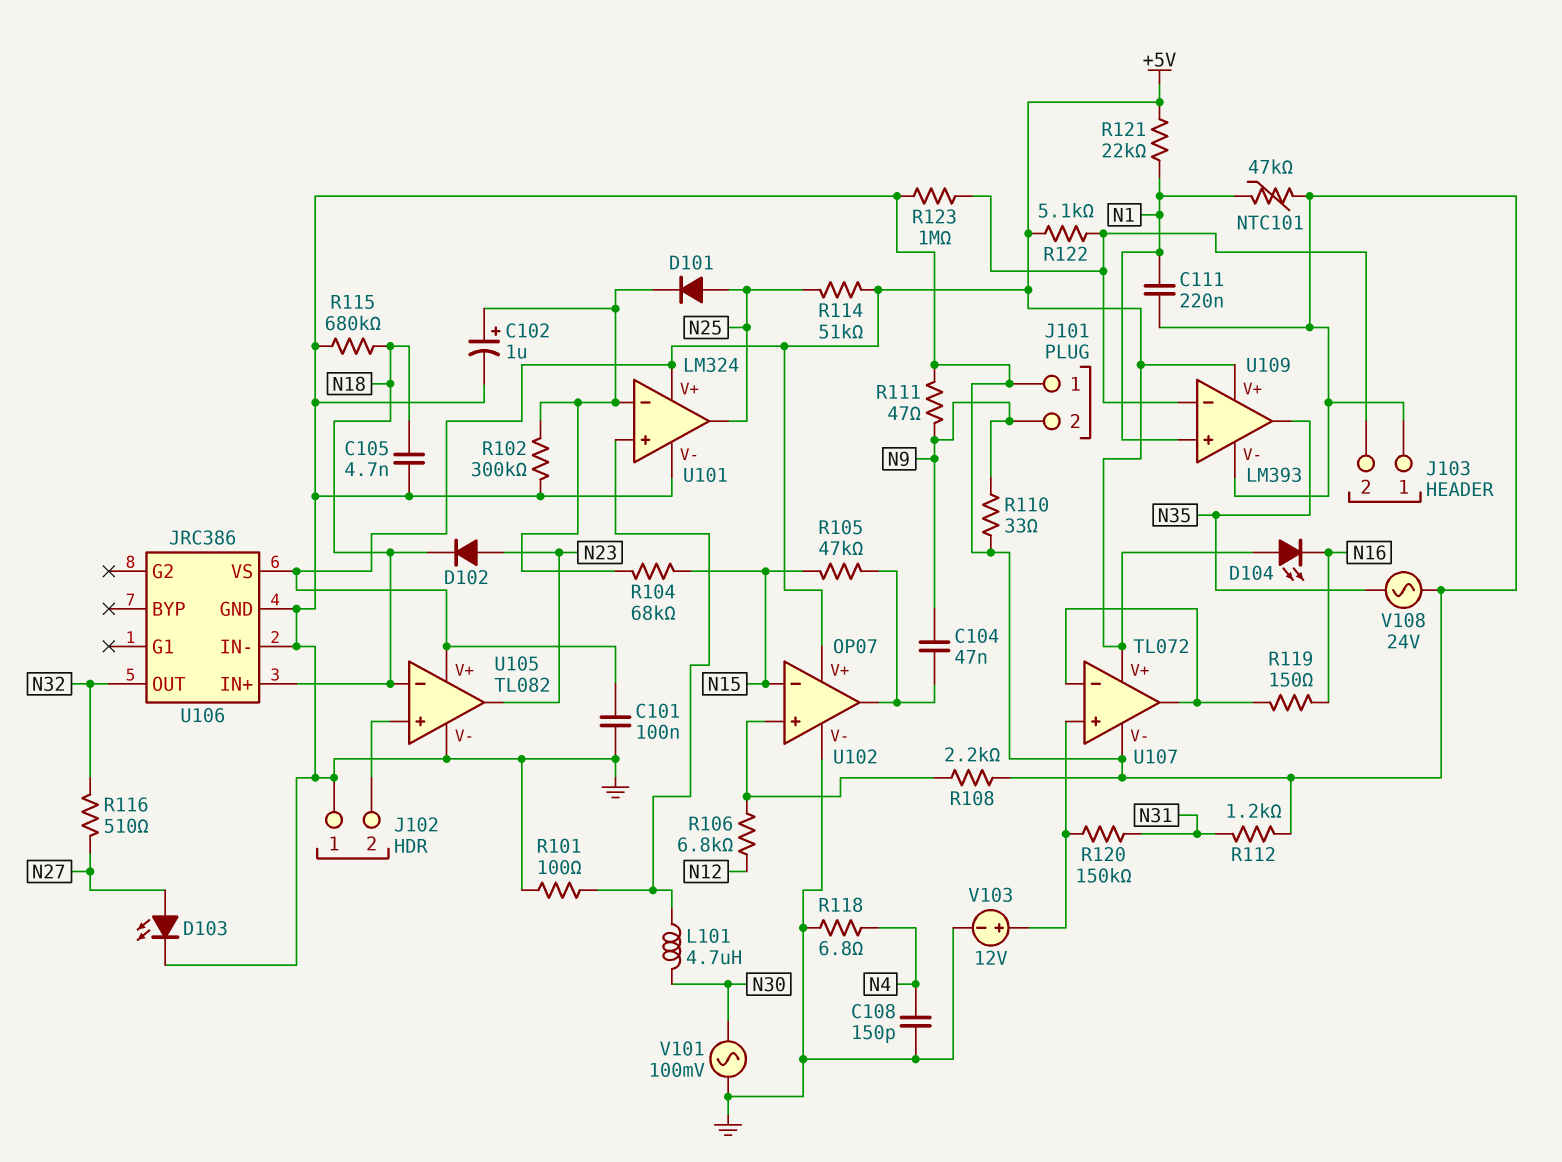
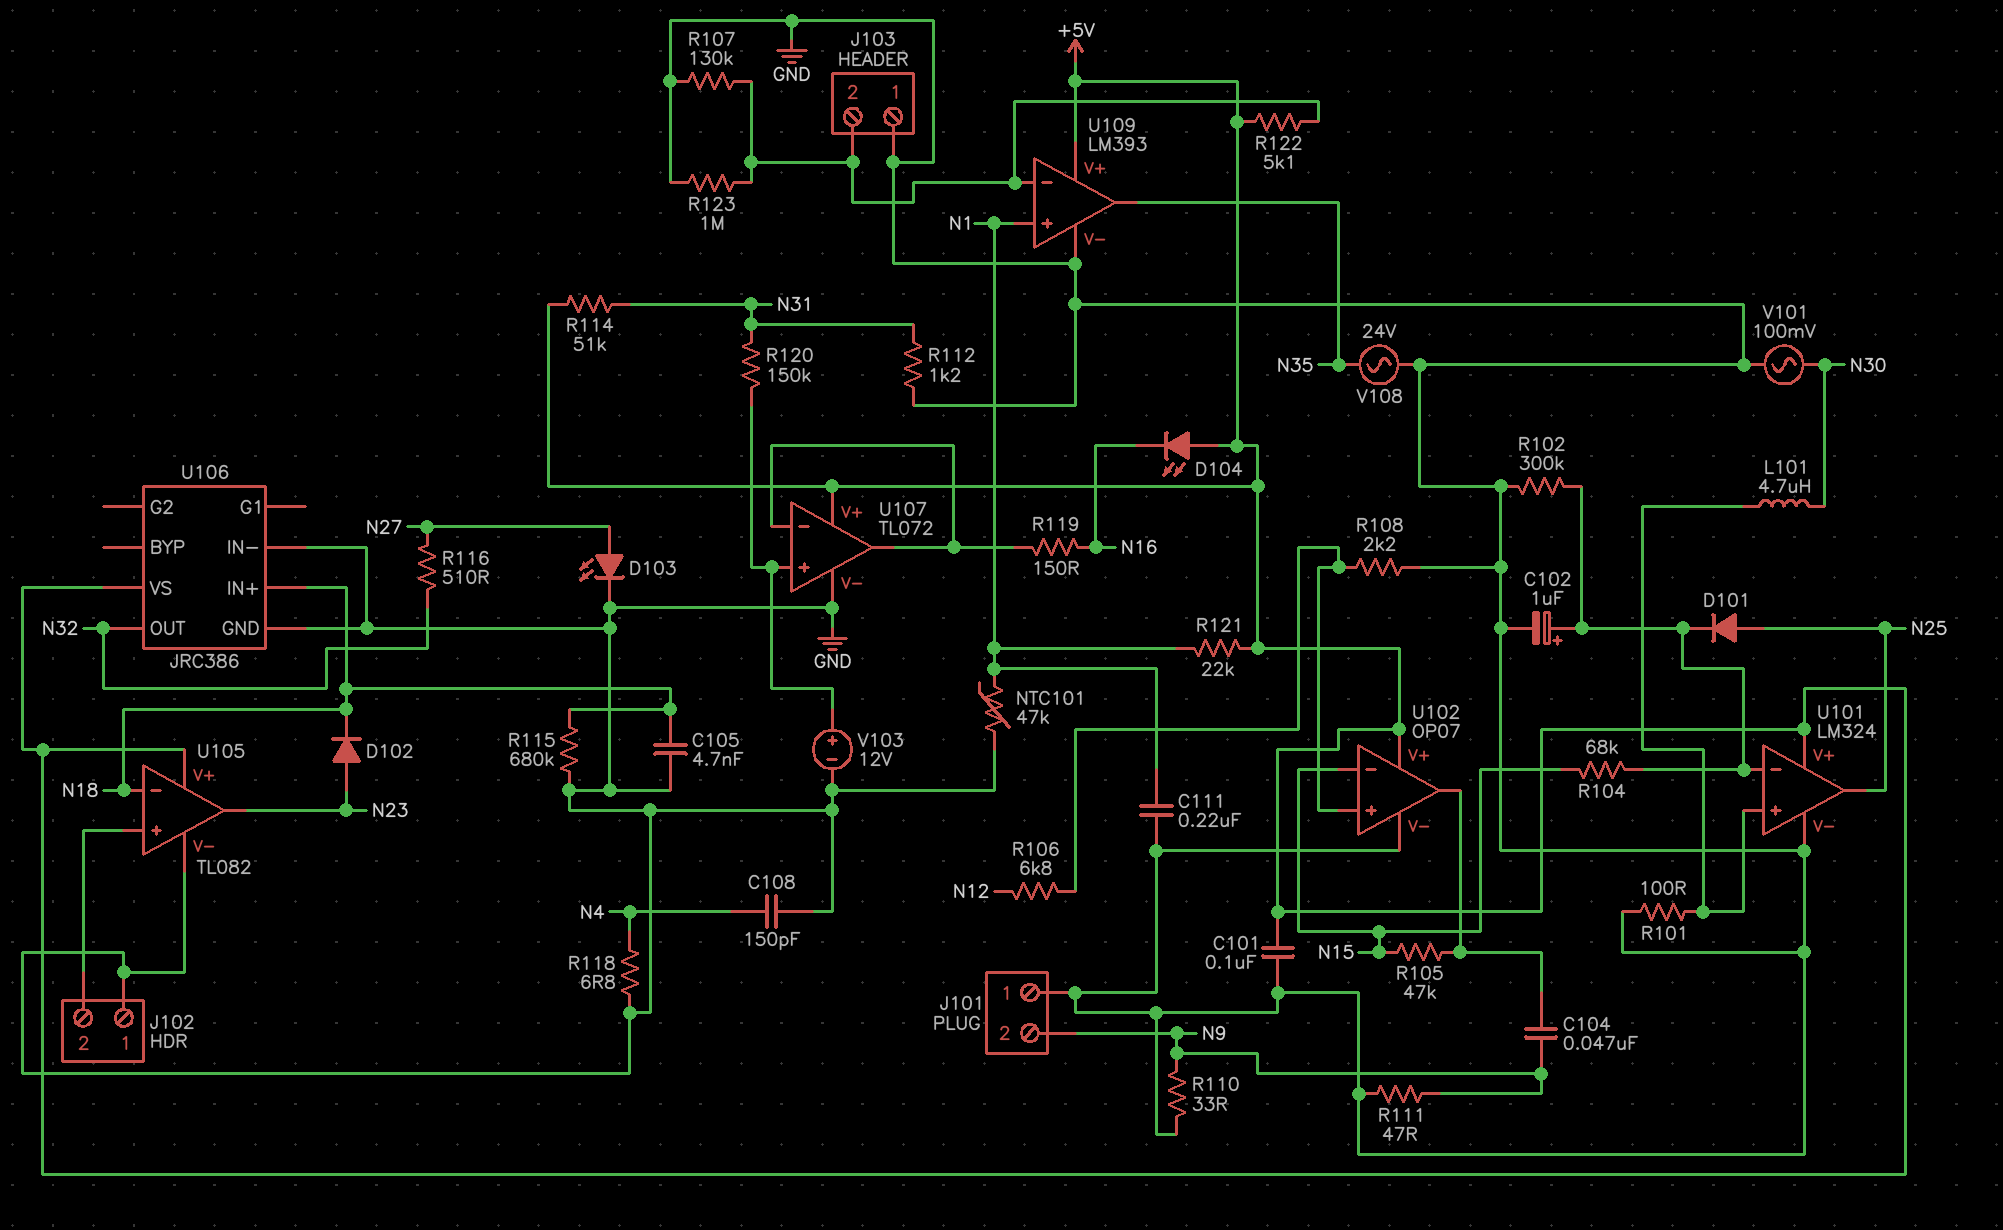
R107: none -> 130k (GND, J103/2)
R114: 51k (+5V, N25) -> 51k (+5V, N31)

